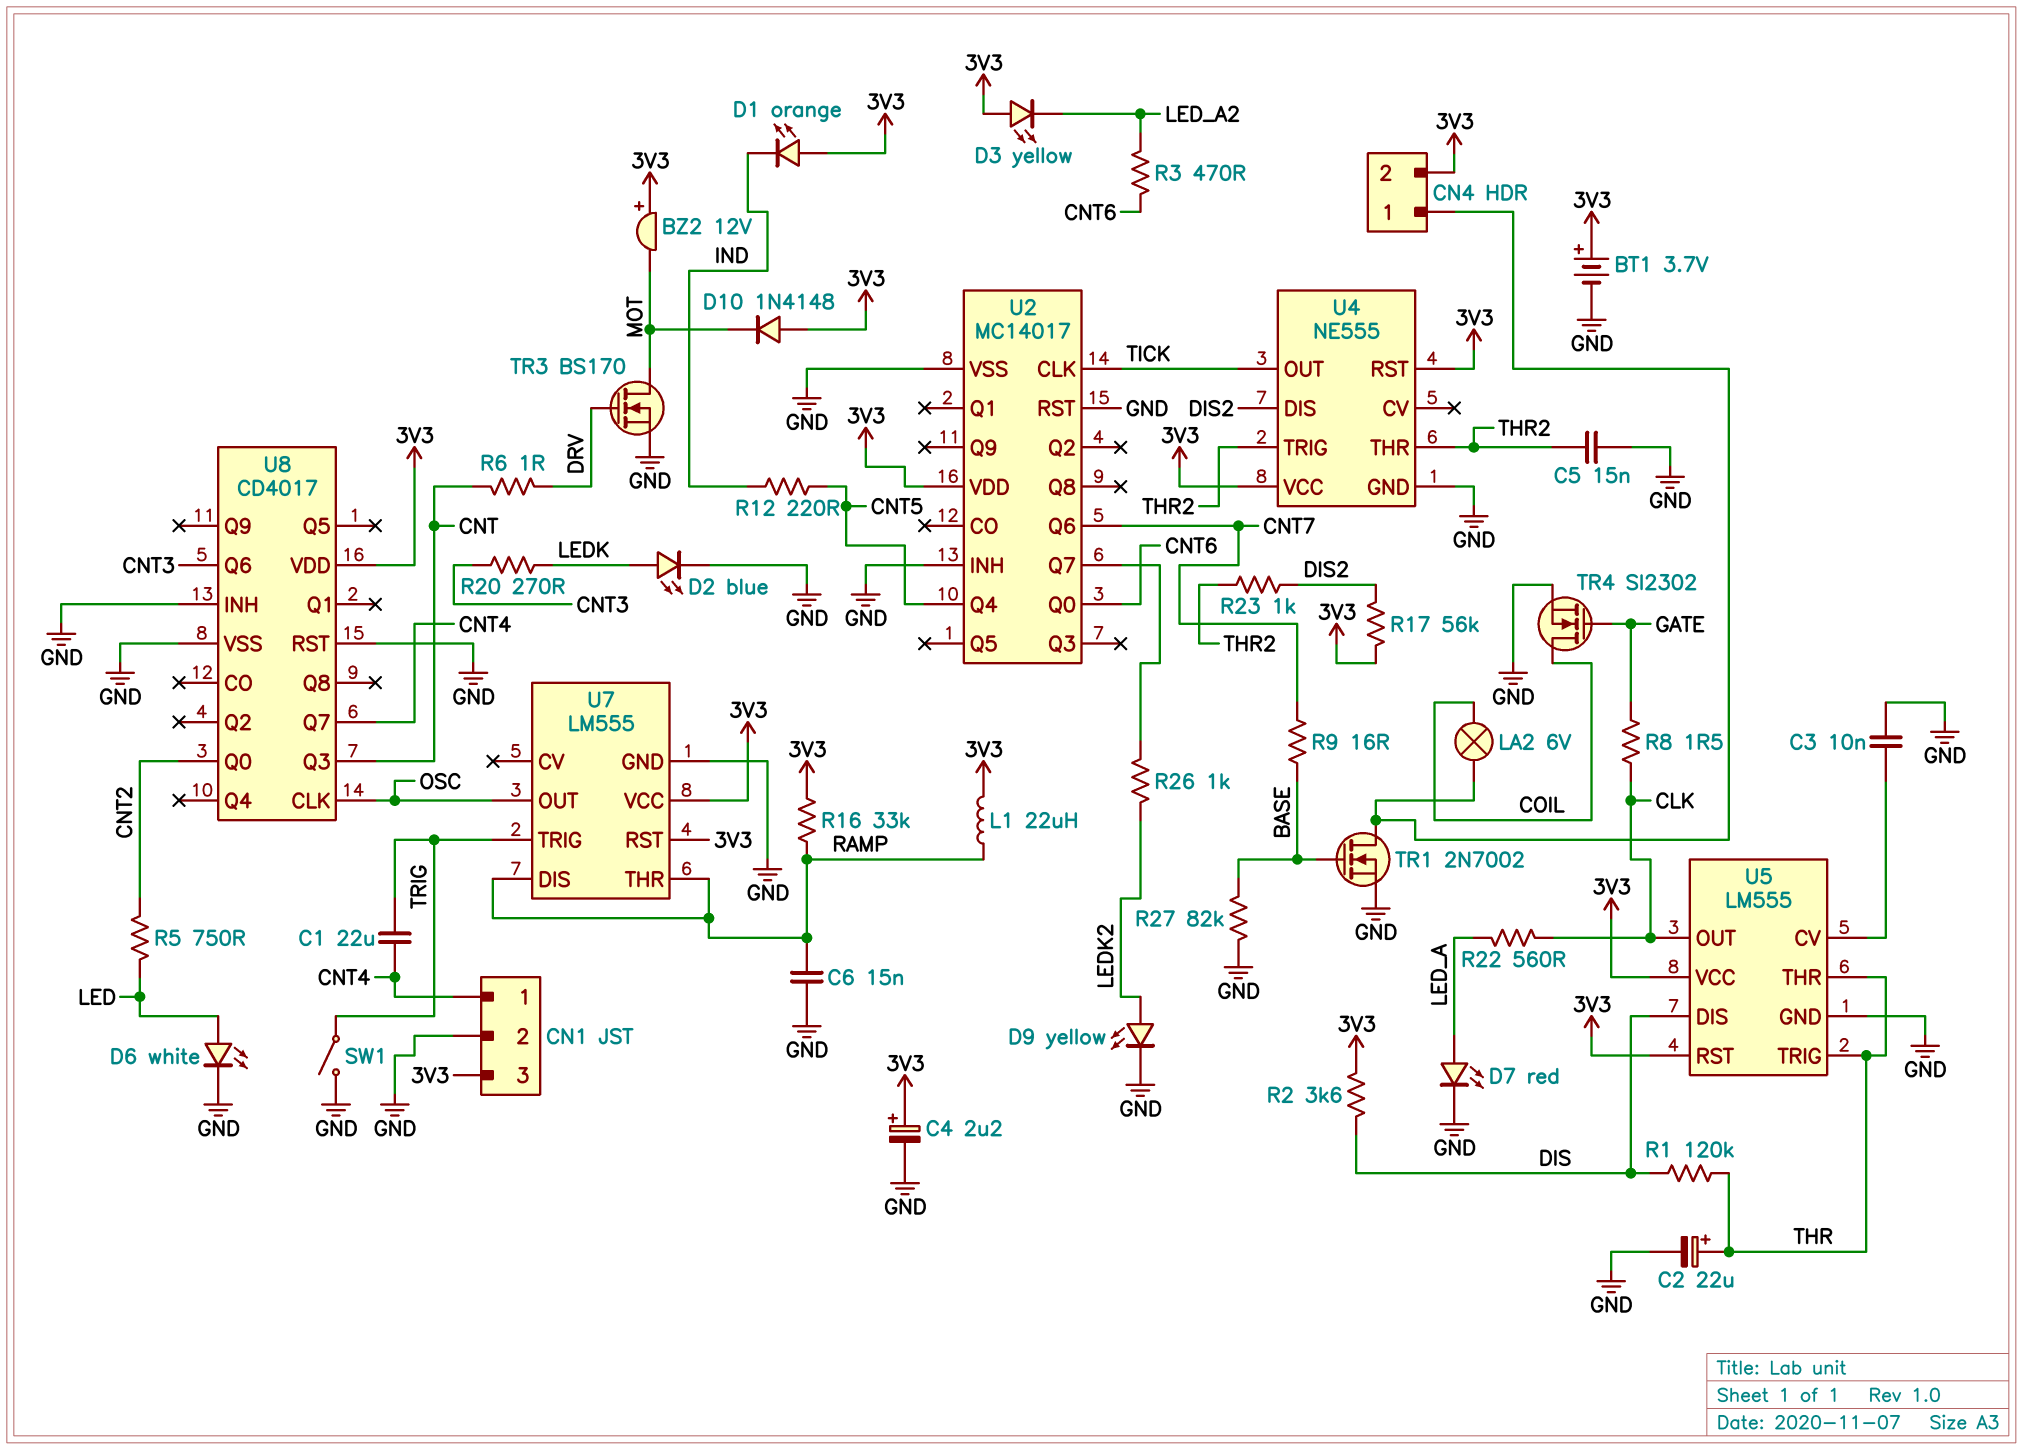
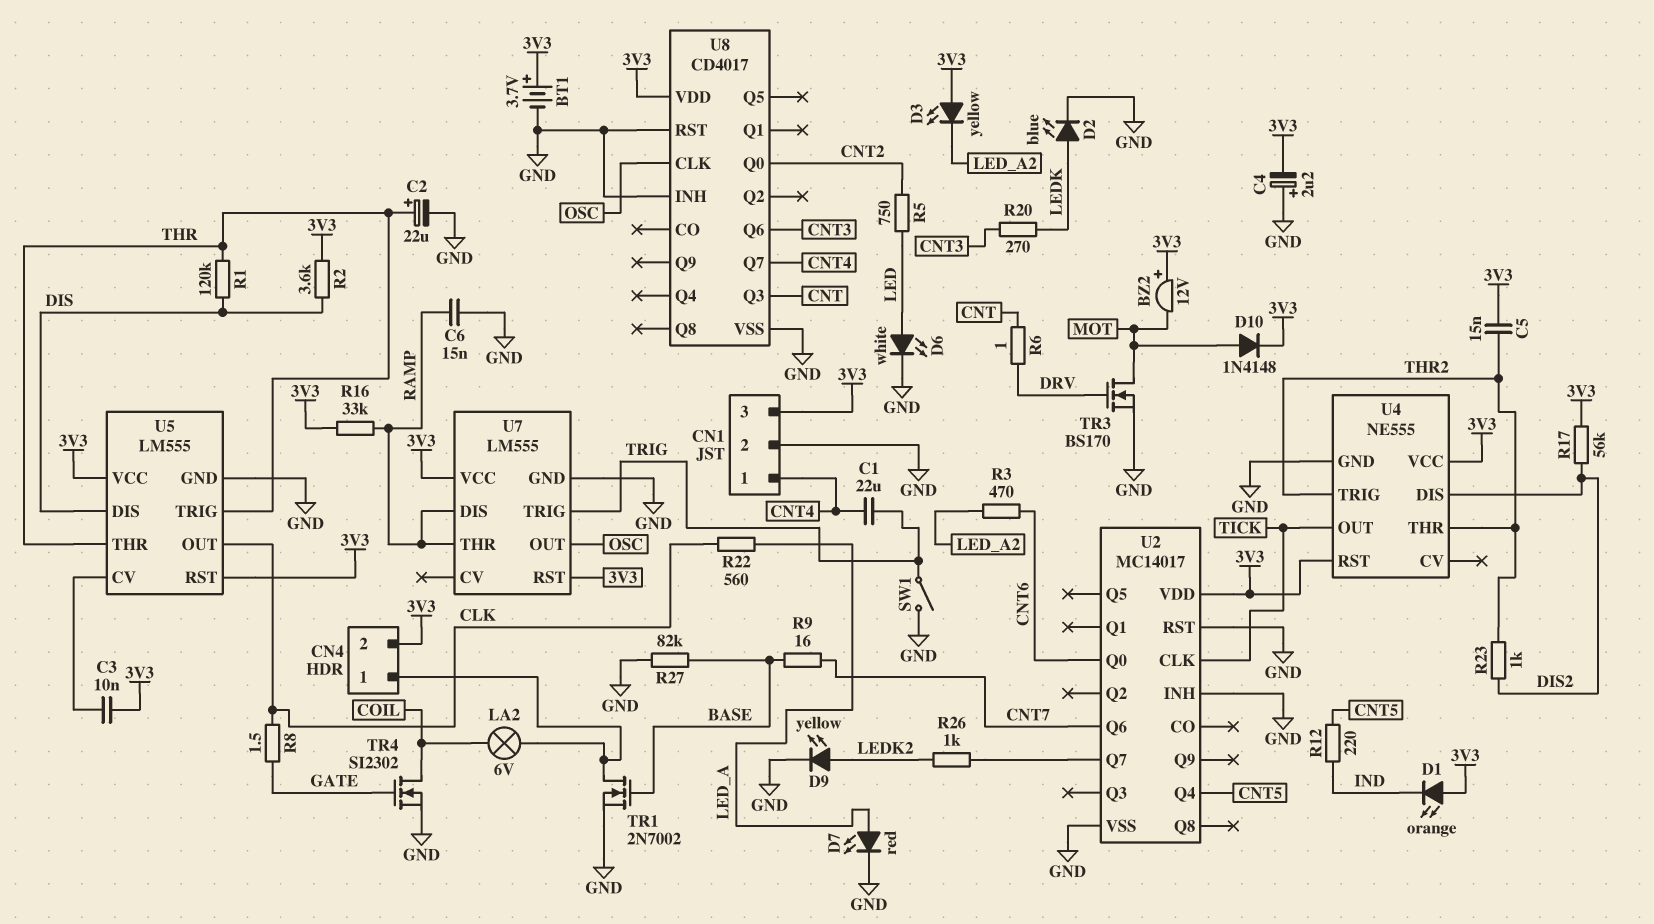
C3: 10nF (GND, U5/CV) -> 10nF (3V3, U5/CV)
C4: 2.2uF (plus 3V3, minus GND) -> 2.2uF (plus GND, minus 3V3)
C5: 15nF (GND, THR2) -> 15nF (3V3, THR2)
D10: diode 1N4148 (A 3V3, K MOT) -> diode 1N4148 (A MOT, K 3V3)
L1: 22uH (3V3, RAMP) -> none

